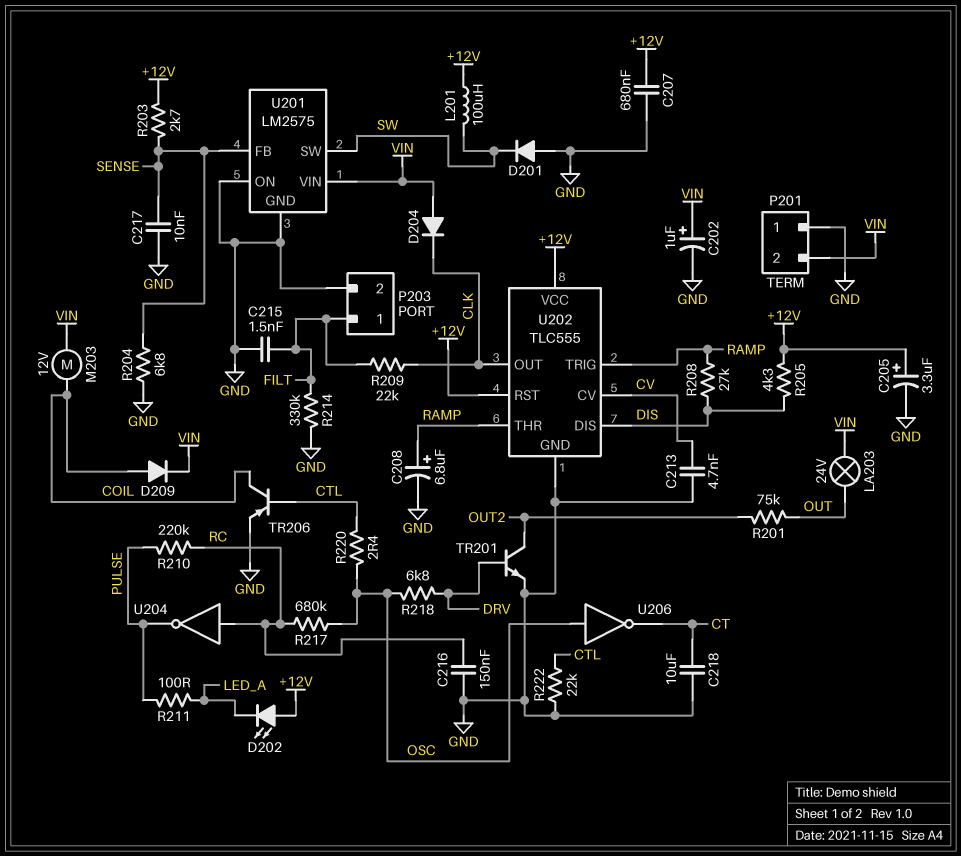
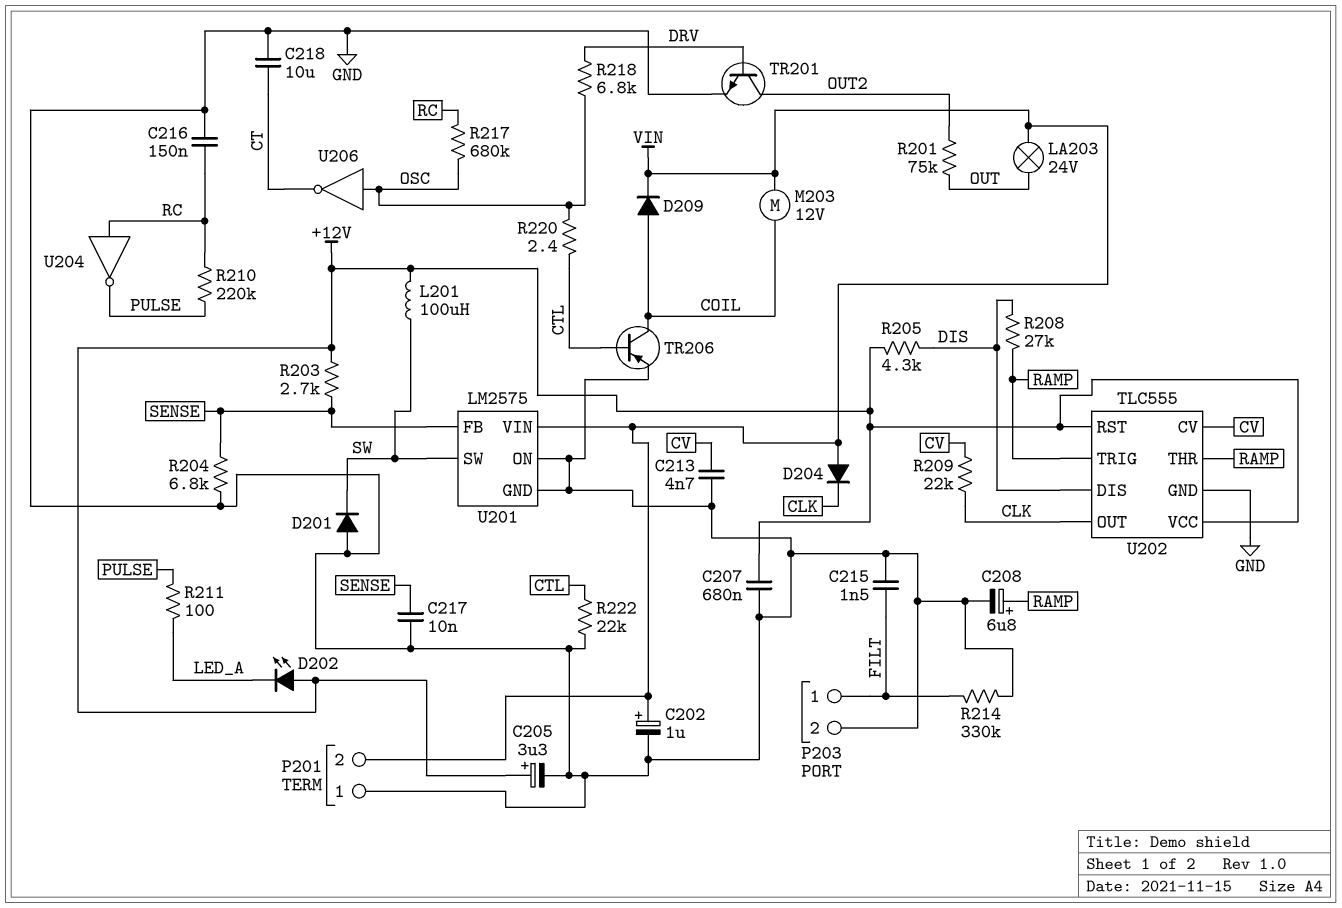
R209: 22k (CLK, FILT) -> 22k (CLK, CV)

